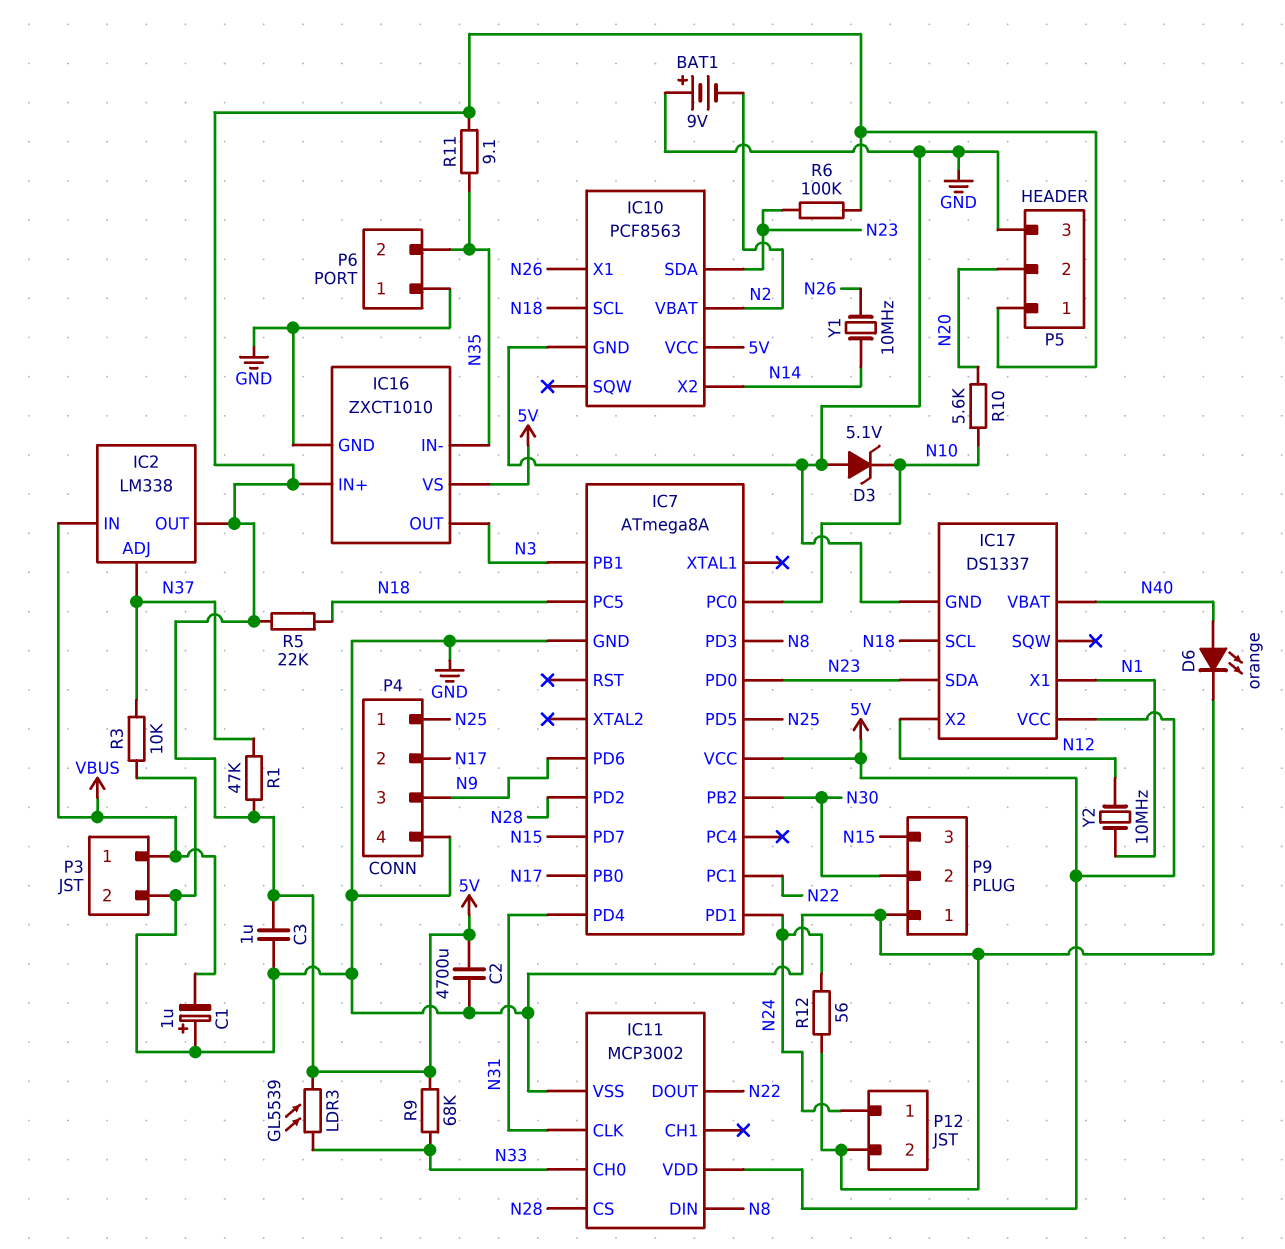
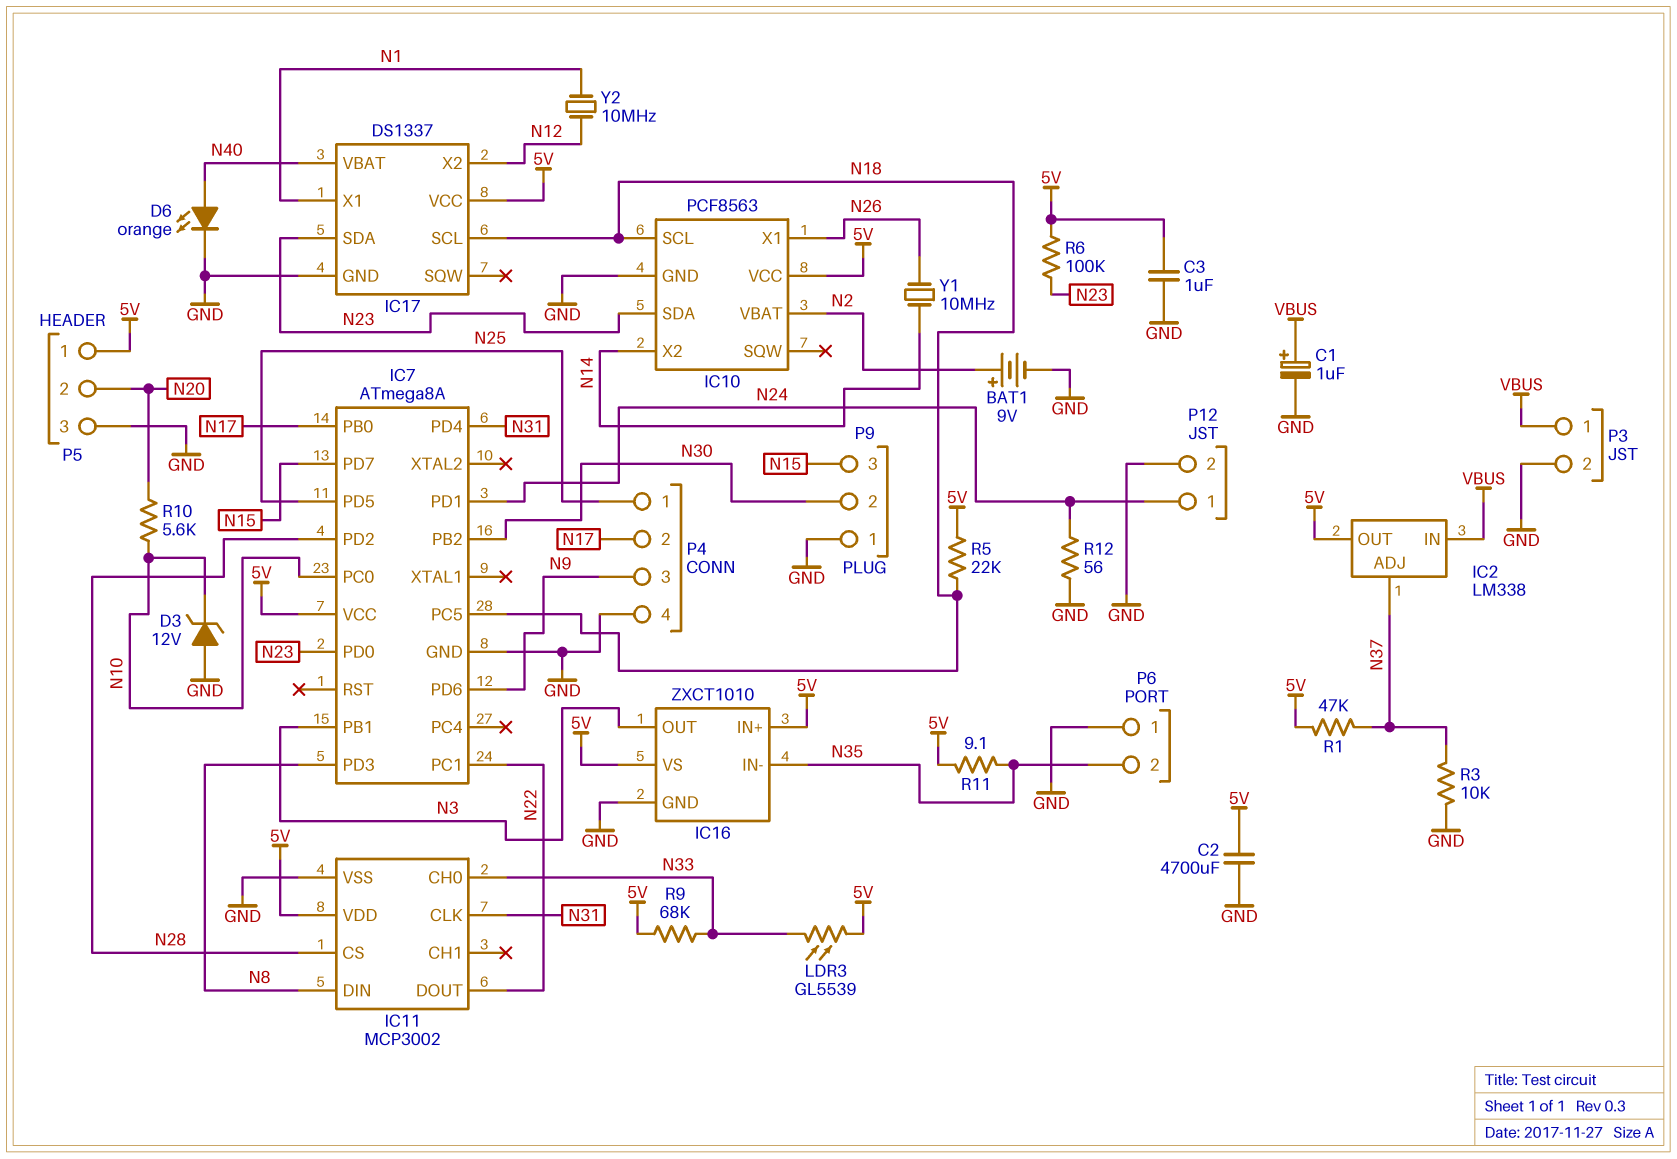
BAT1: 9V (plus GND, minus N2) -> 9V (plus N2, minus GND)
C1: 1uF (plus GND, minus VBUS) -> 1uF (plus VBUS, minus GND)
D3: zener 5.1V (A GND, K N10) -> zener 12V (A GND, K N10)

